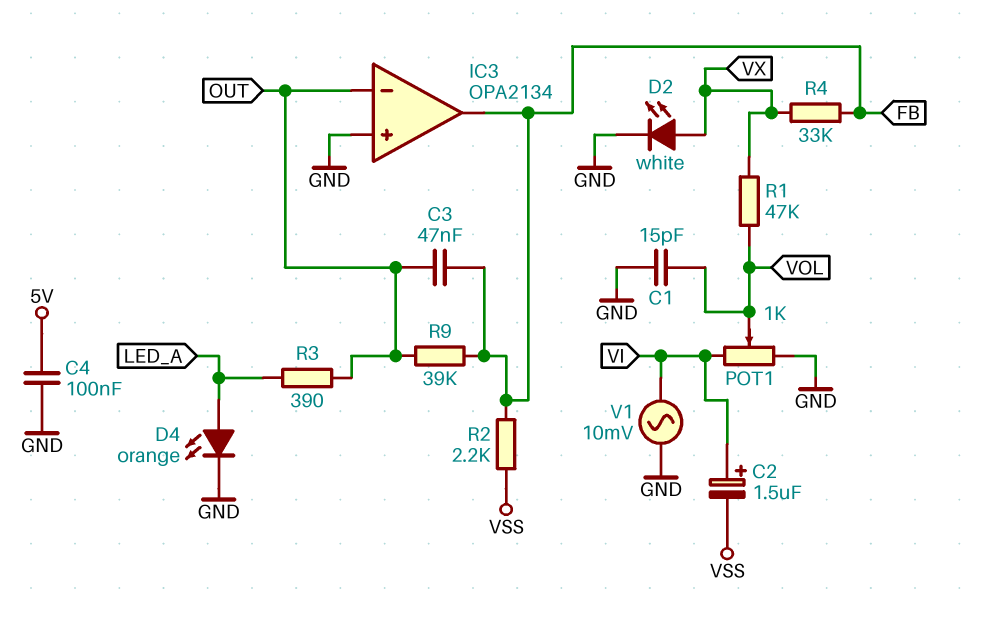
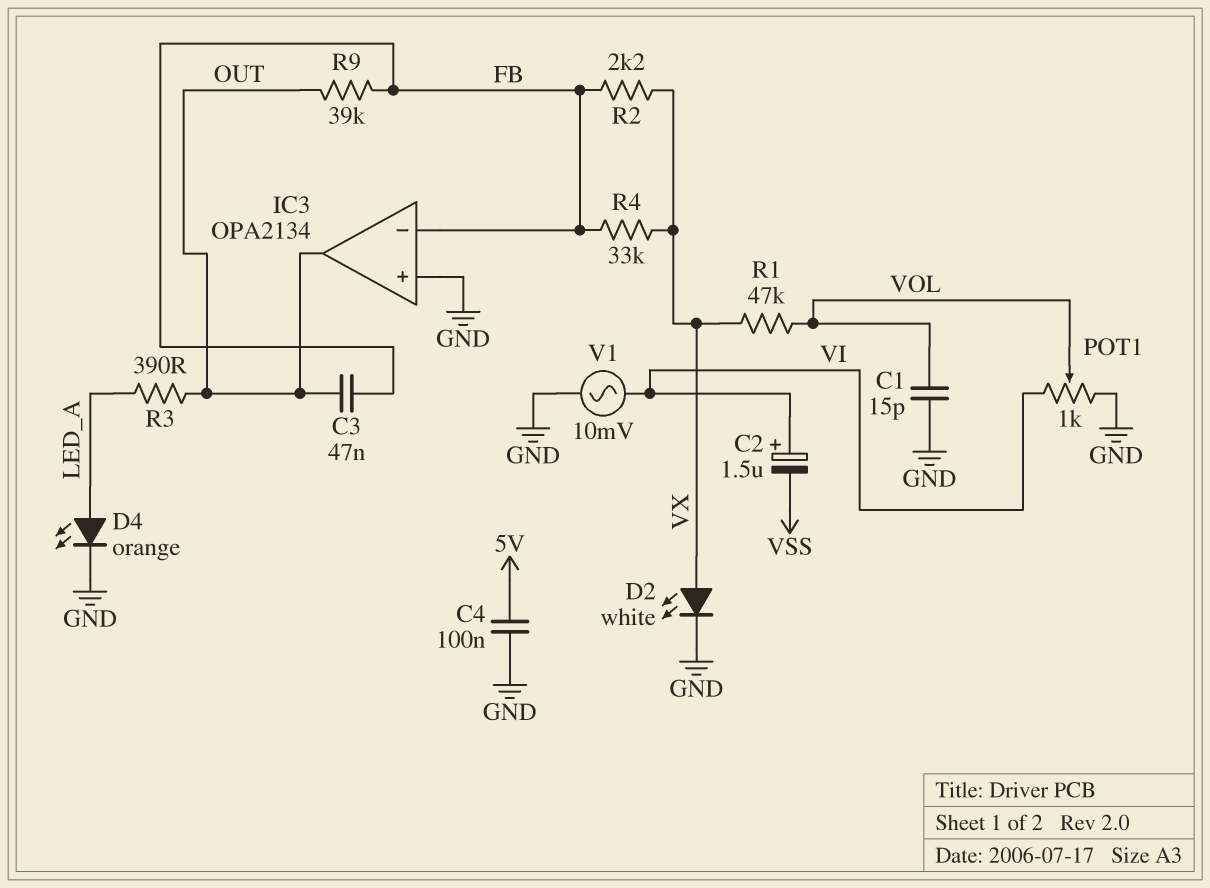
IC3 pin in-: OUT -> FB
IC3 pin out: FB -> OUT
R2: 2.2k (FB, VSS) -> 2.2k (FB, VX)

